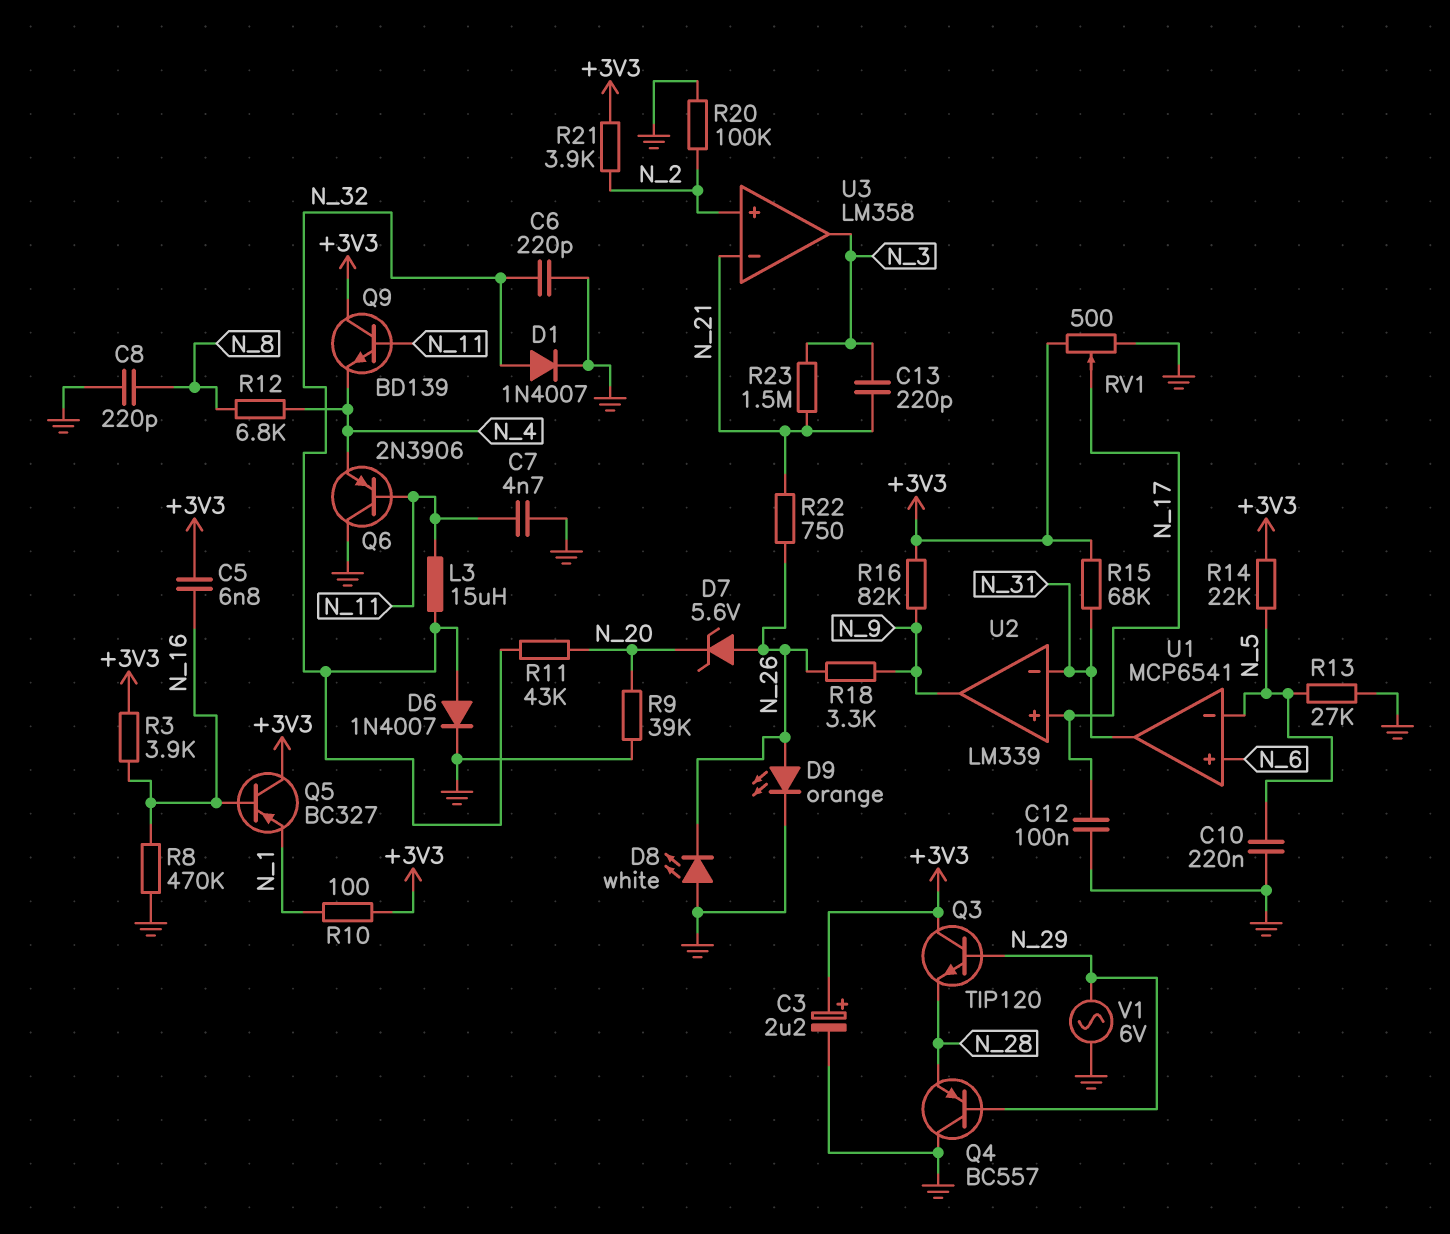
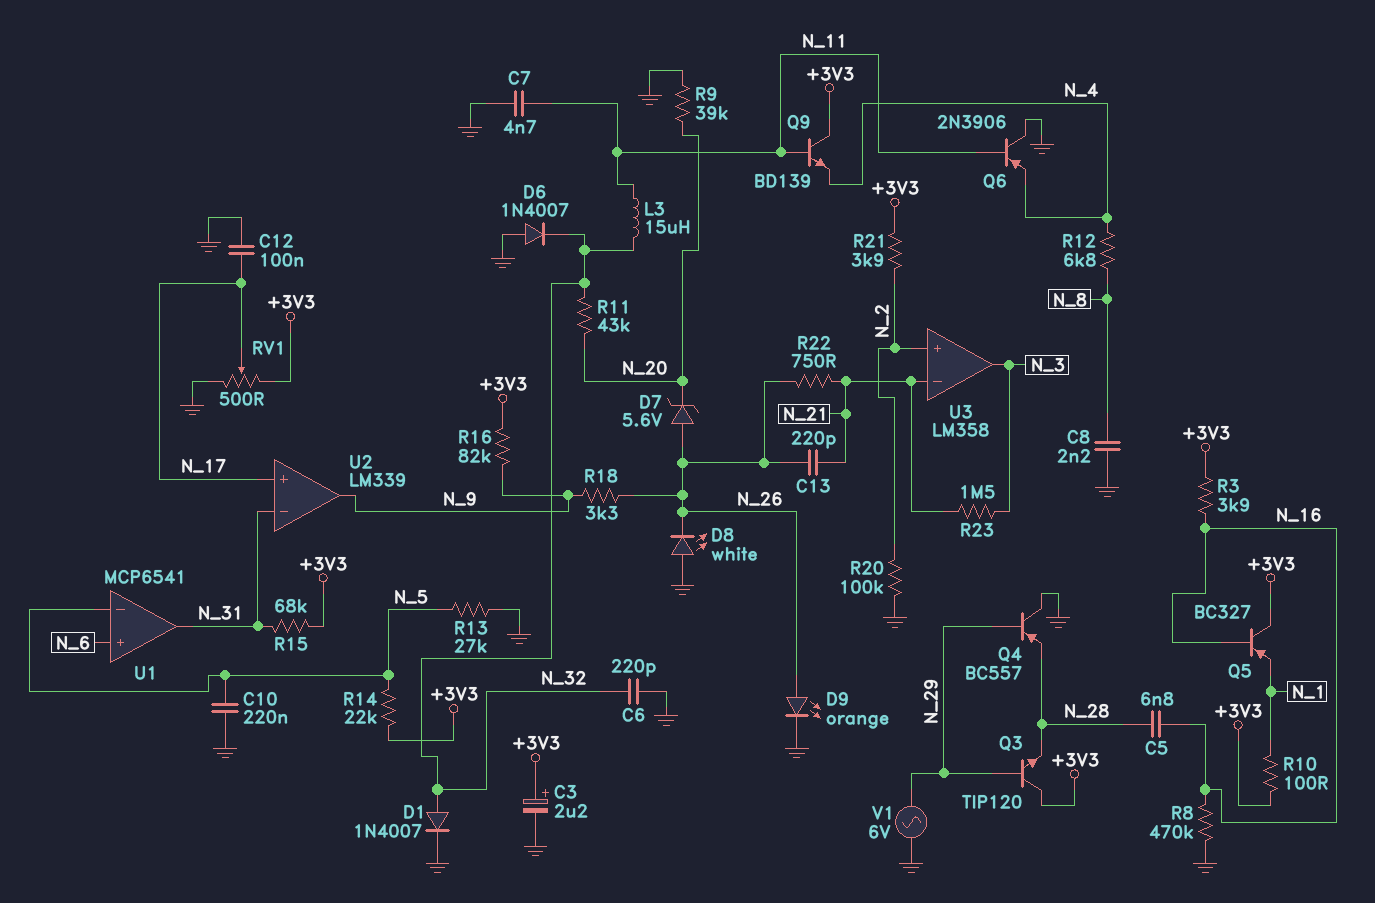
C5: 6.8nF (+3V3, N_16) -> 6.8nF (N_16, N_28)
C8: 220pF (GND, N_8) -> 2.2nF (GND, N_8)
C13: 220pF (N_3, N_21) -> 220pF (N_21, N_26)
D6: diode 1N4007 (A N_32, K GND) -> diode 1N4007 (A GND, K N_32)

